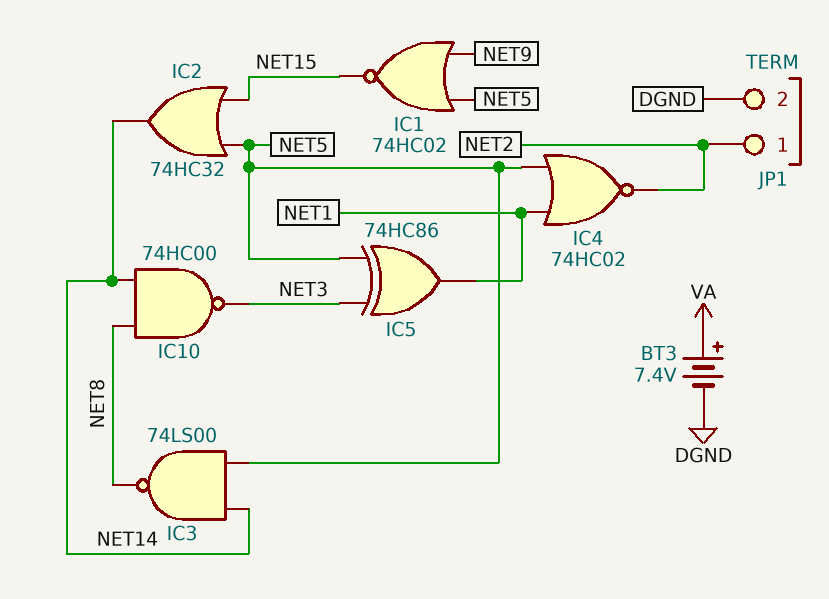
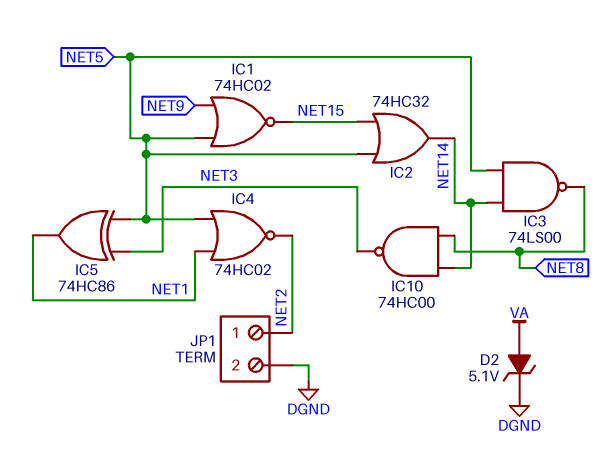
BT3: 7.4V (plus VA, minus DGND) -> none
D2: none -> zener 5.1V (A VA, K DGND)

